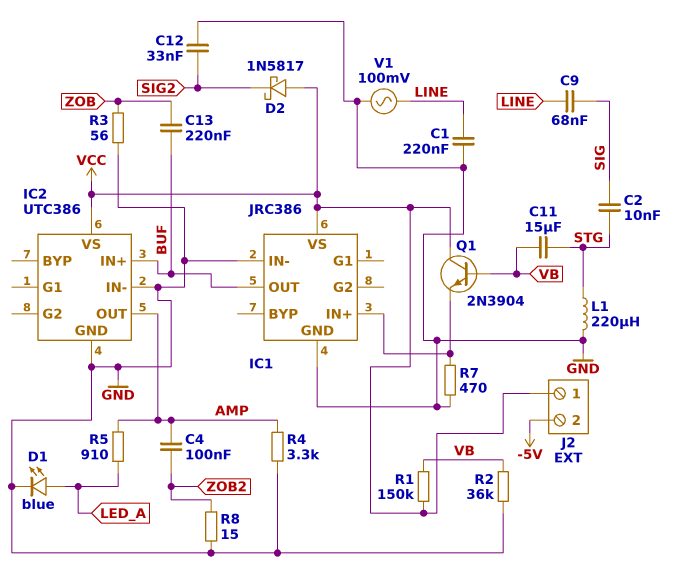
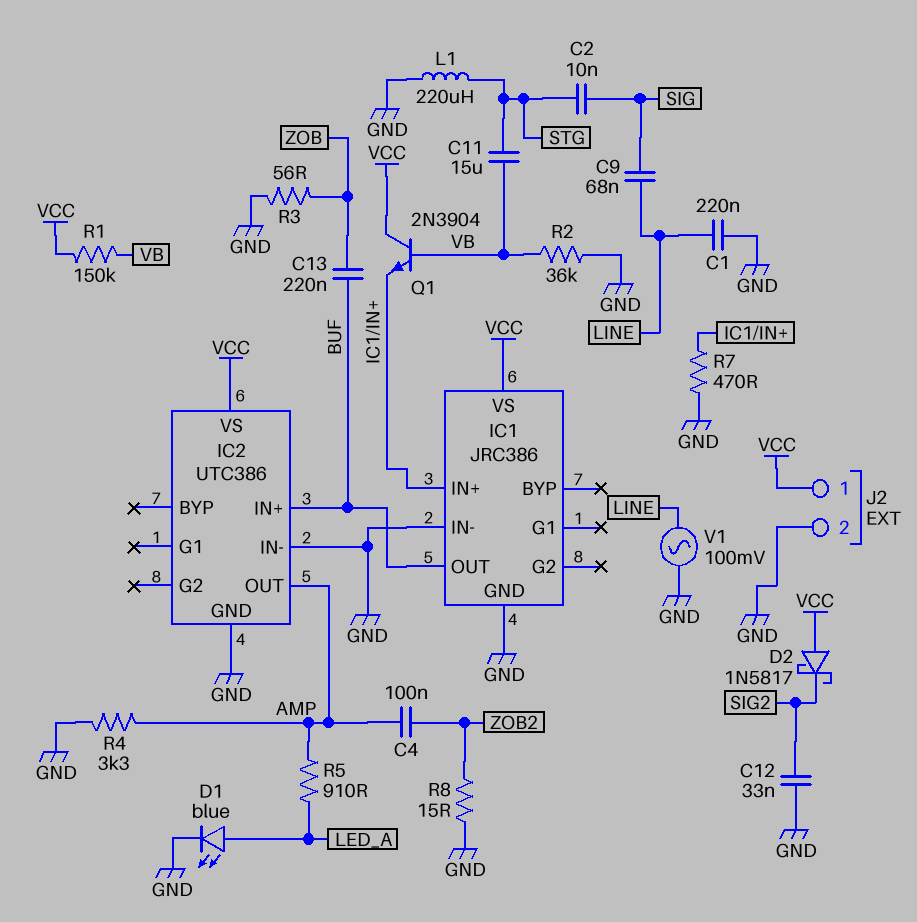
J2 pin 2: -5V -> GND

